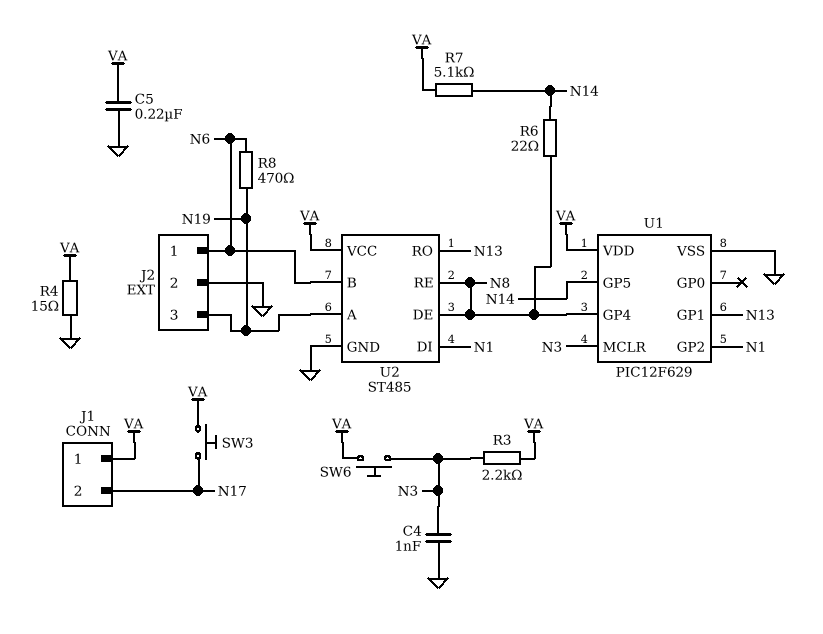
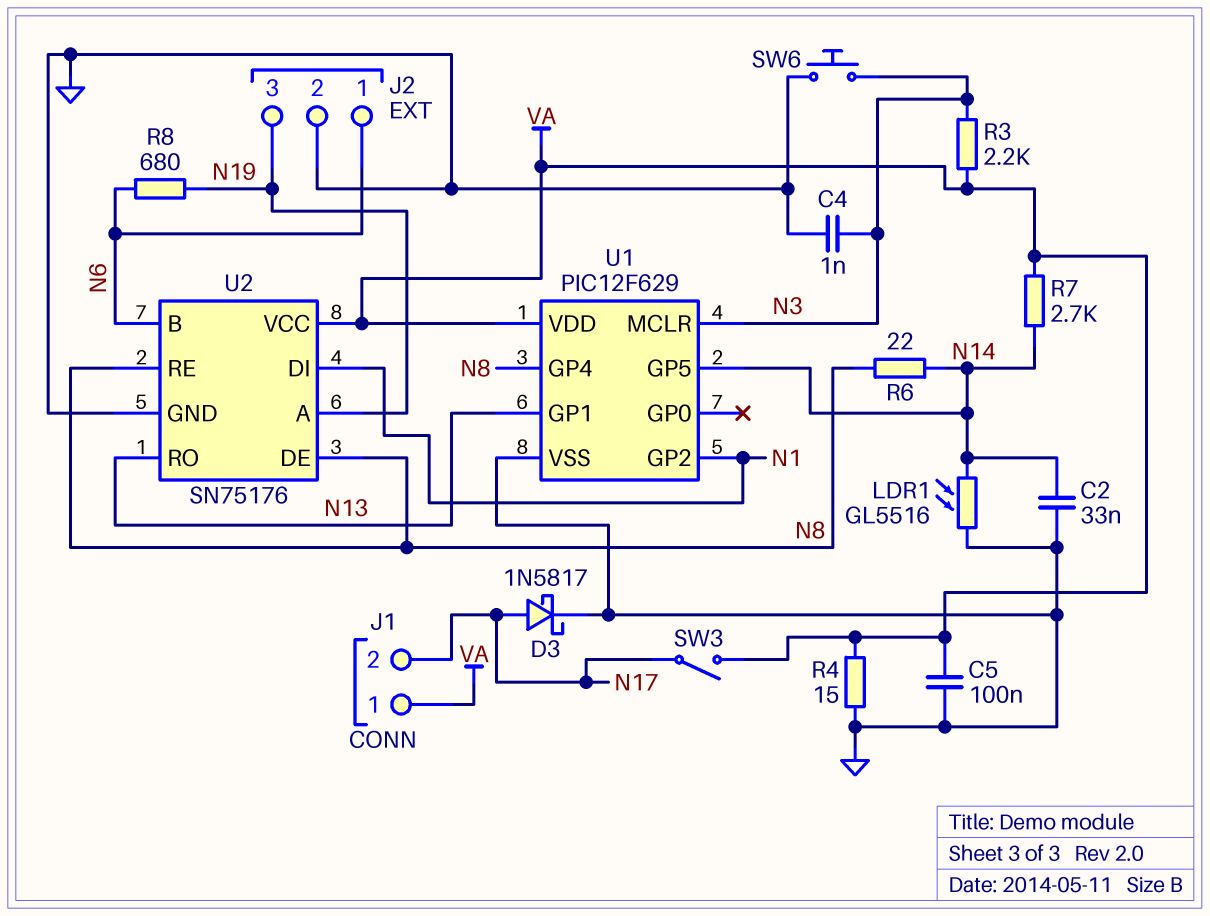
C2: none -> 33nF (GND, N14)
C5: 220nF (GND, VA) -> 100nF (GND, VA)
D3: none -> schottky 1N5817 (A N17, K GND)
LDR1: none -> GL5516 (GND, N14)
R7: 5.1k (N14, VA) -> 2.7k (N14, VA)
R8: 470 (N6, N19) -> 680 (N6, N19)
SW3: button (N17, VA) -> switch (N17, VA)
SW6: button (N3, VA) -> button (GND, N3)
U2: ST485 -> SN75176

